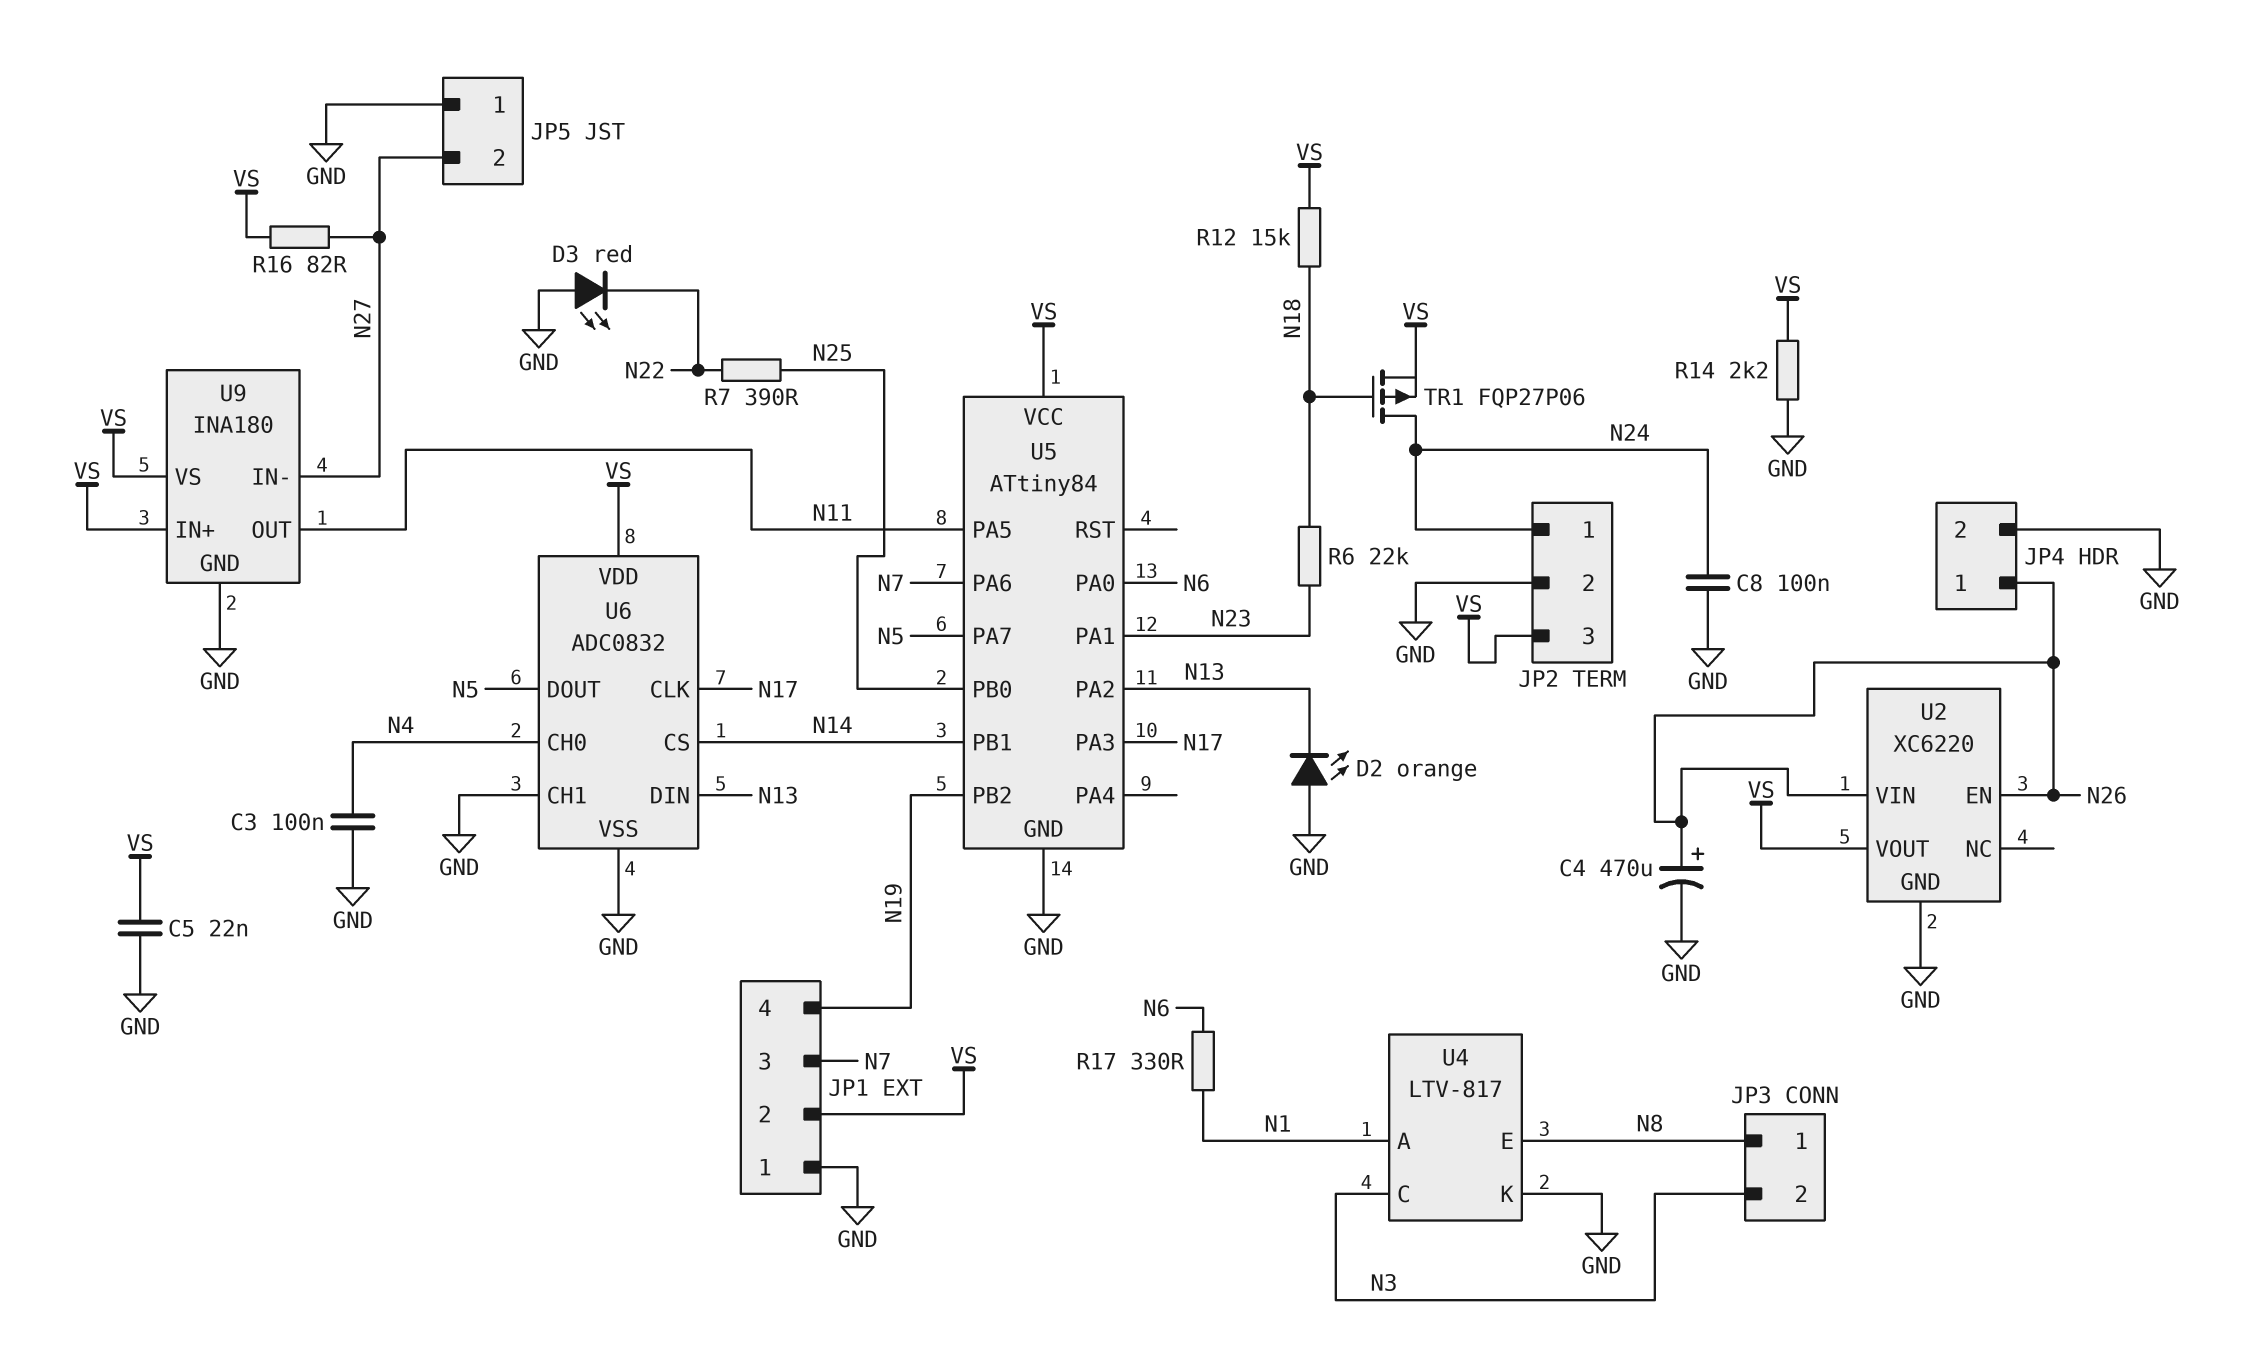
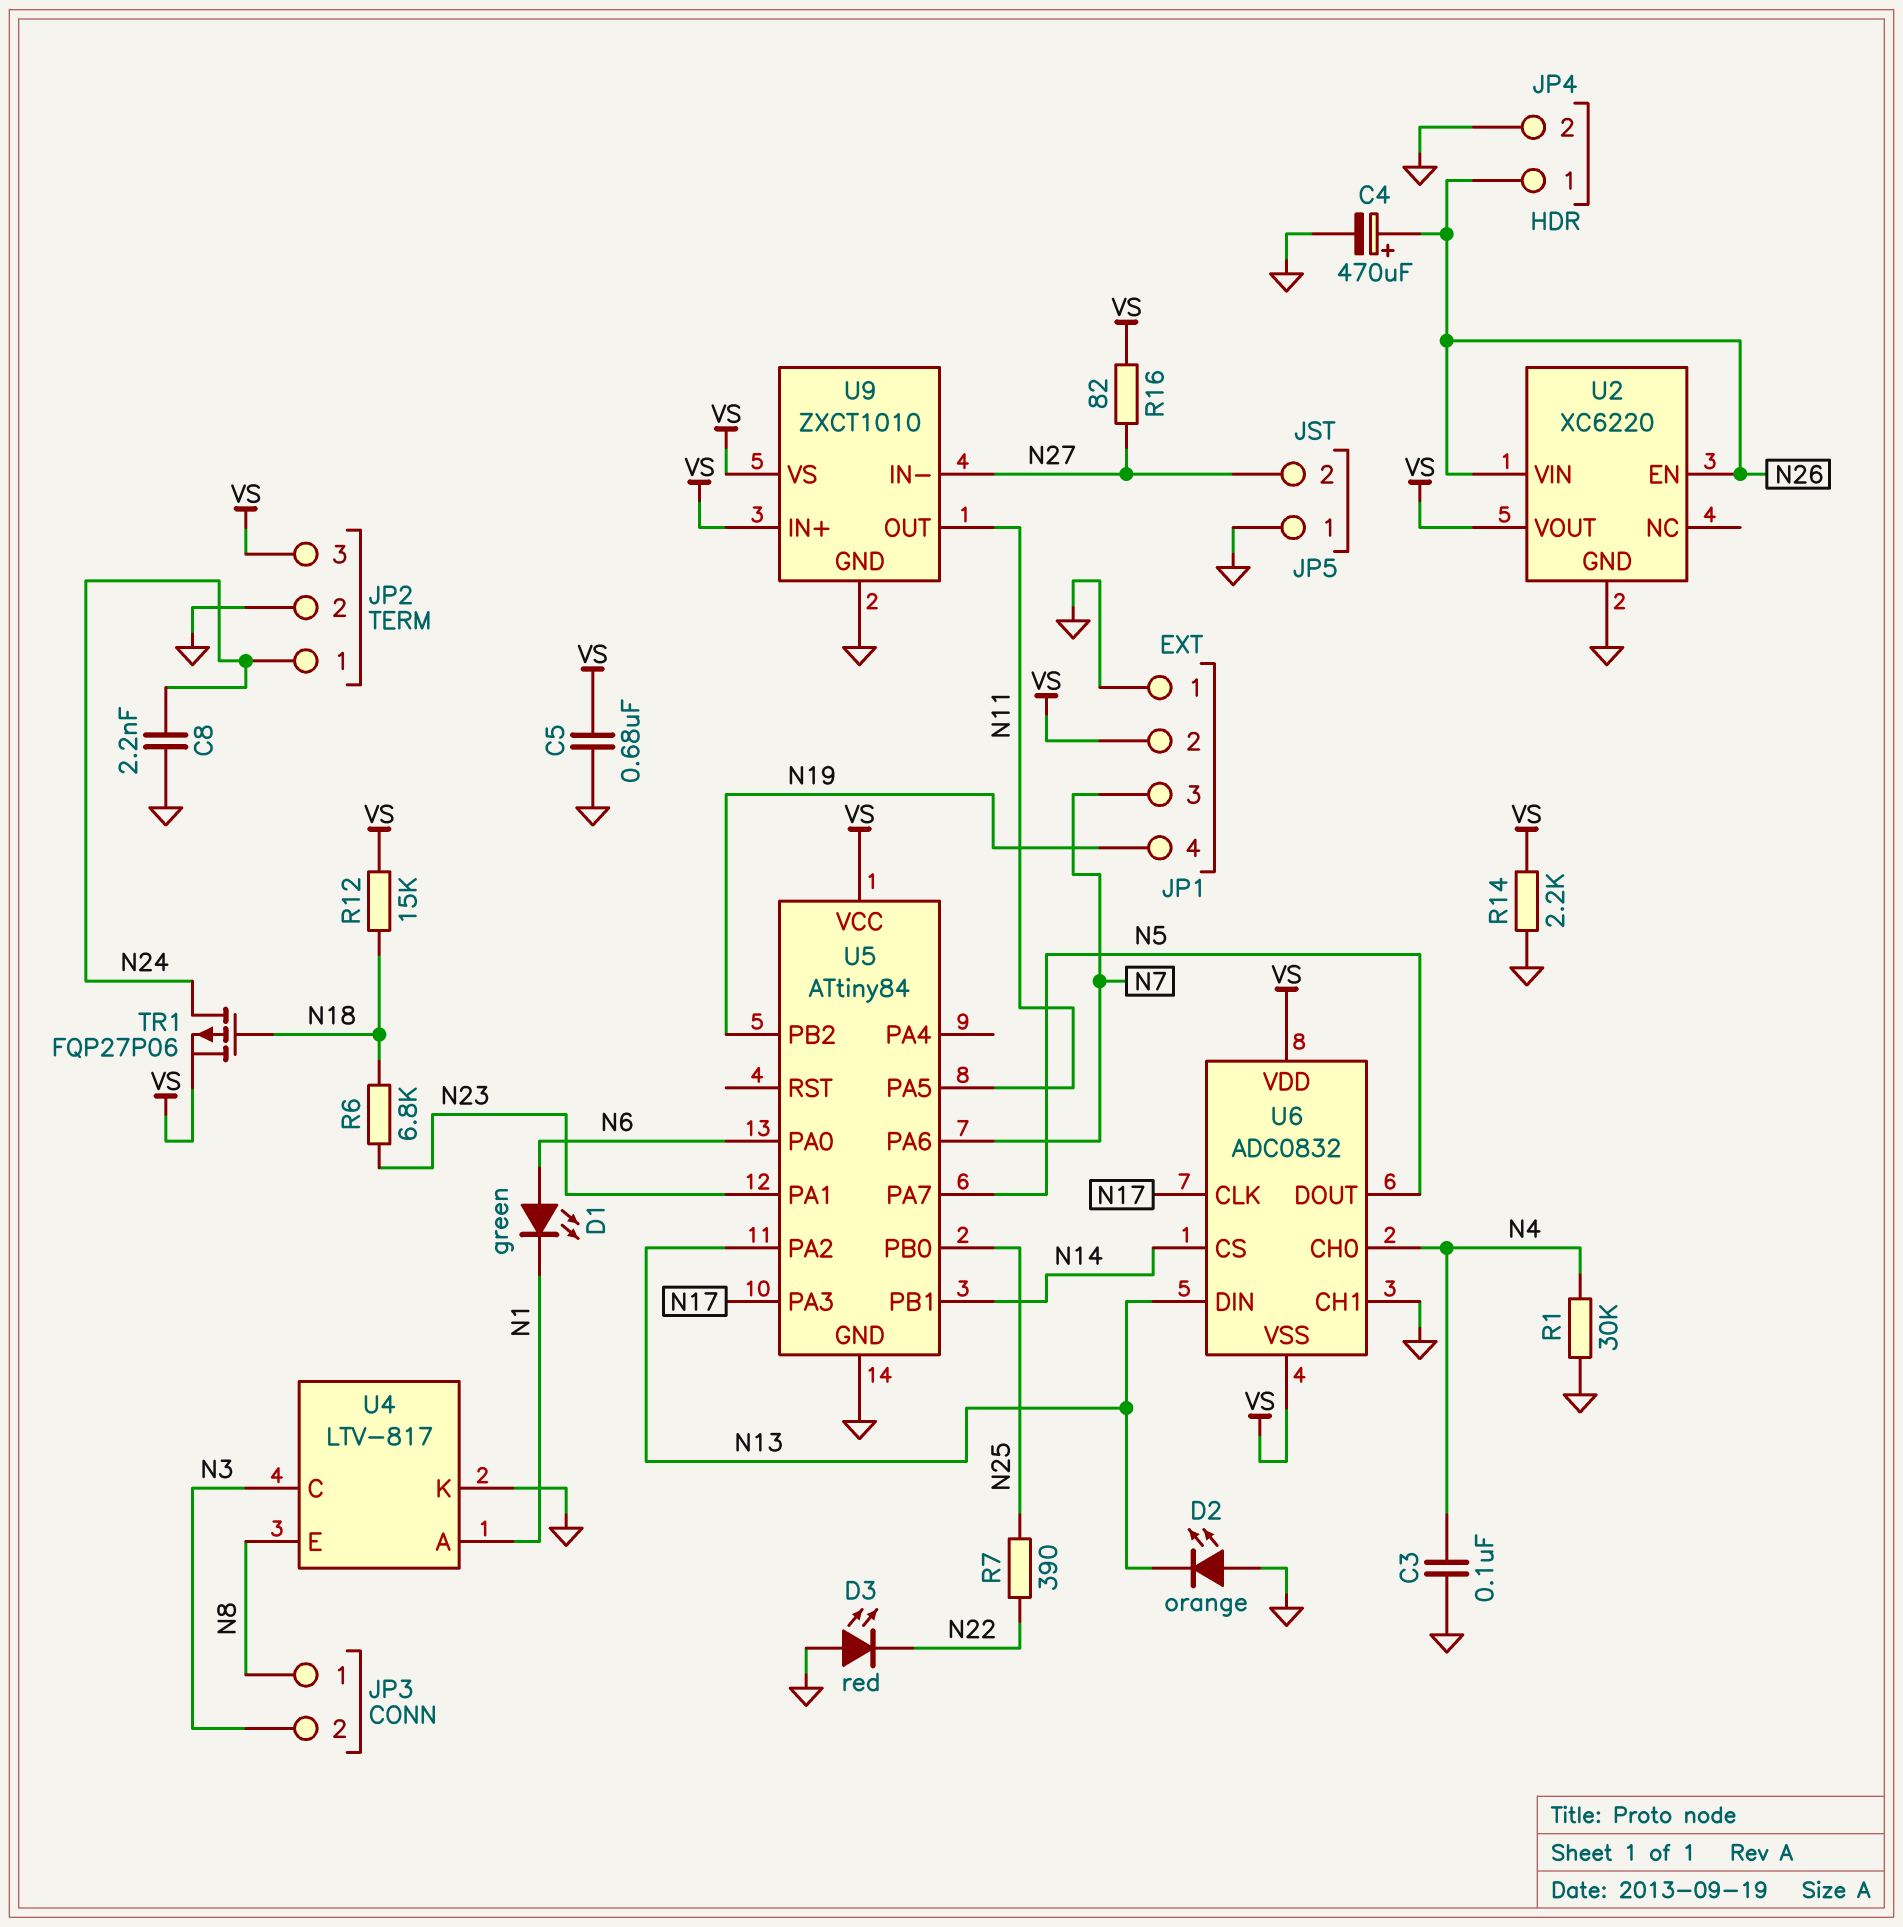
C5: 22nF (GND, VS) -> 680nF (GND, VS)
C8: 100nF (GND, N24) -> 2.2nF (GND, N24)
D1: none -> LED green (A N6, K N1)
R1: none -> 30k (GND, N4)
R6: 22k (N18, N23) -> 6.8k (N18, N23)
R17: 330 (N1, N6) -> none
U6 pin VSS: GND -> VS
U9: INA180 -> ZXCT1010

